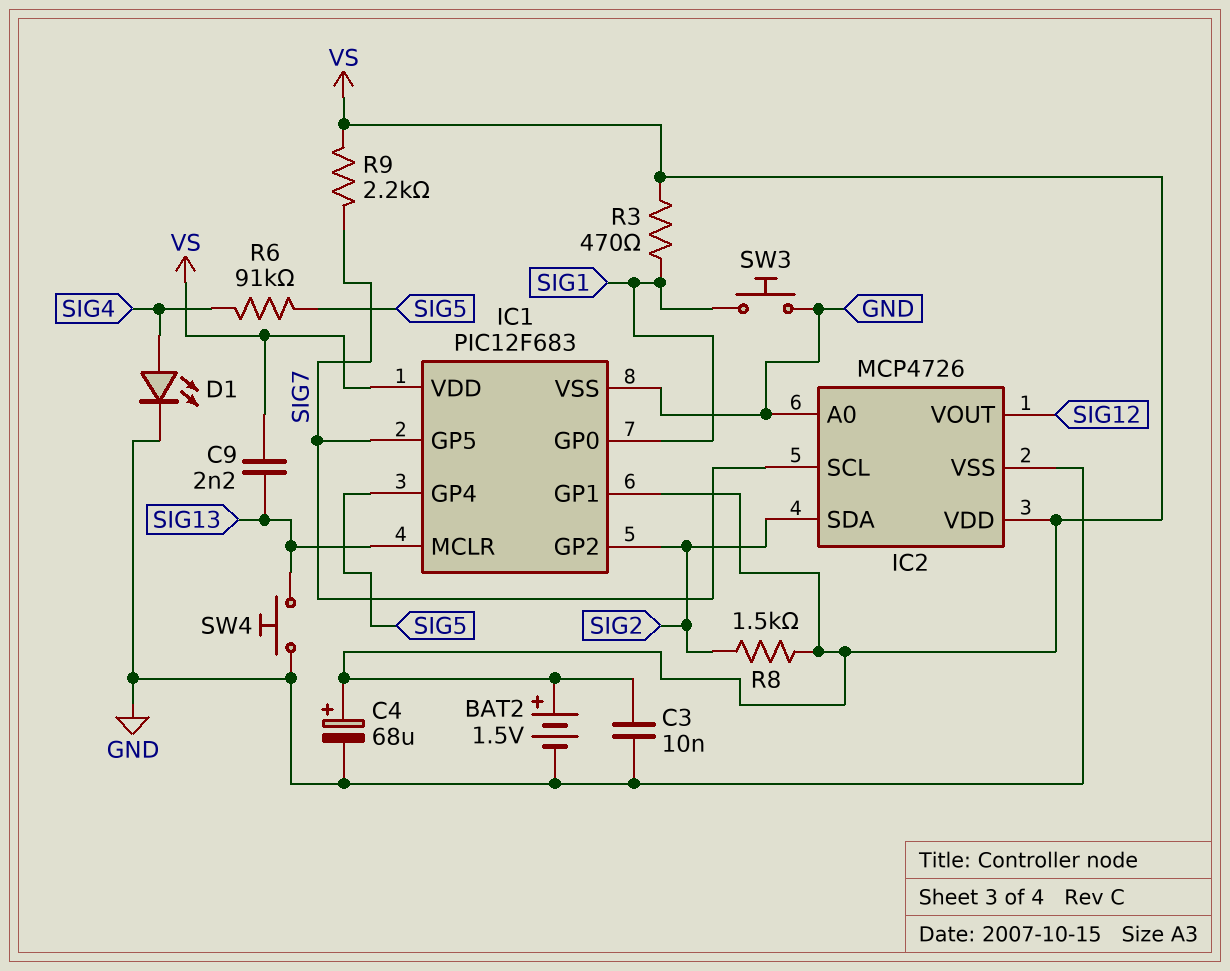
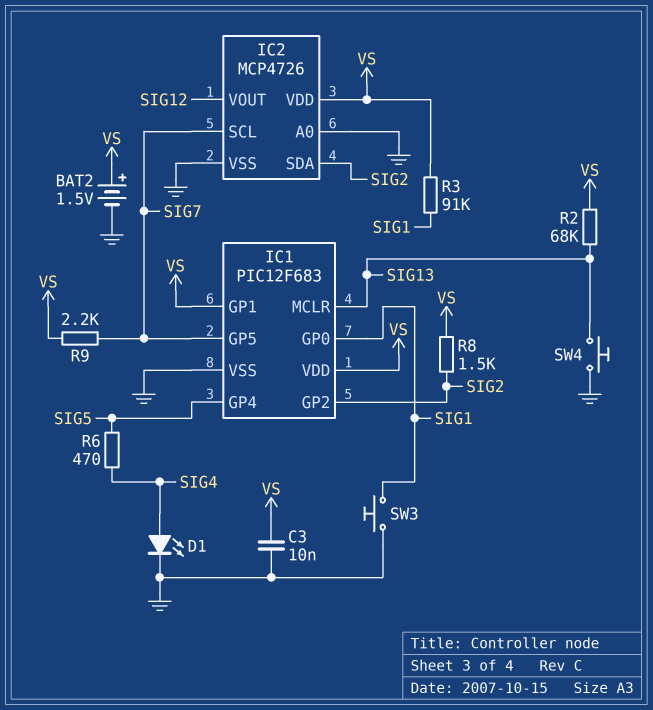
C4: 68uF (plus VS, minus GND) -> none
C9: 2.2nF (SIG13, VS) -> none
R2: none -> 68k (SIG13, VS)
R3: 470 (SIG1, VS) -> 91k (SIG1, VS)
R6: 91k (SIG4, SIG5) -> 470 (SIG4, SIG5)

